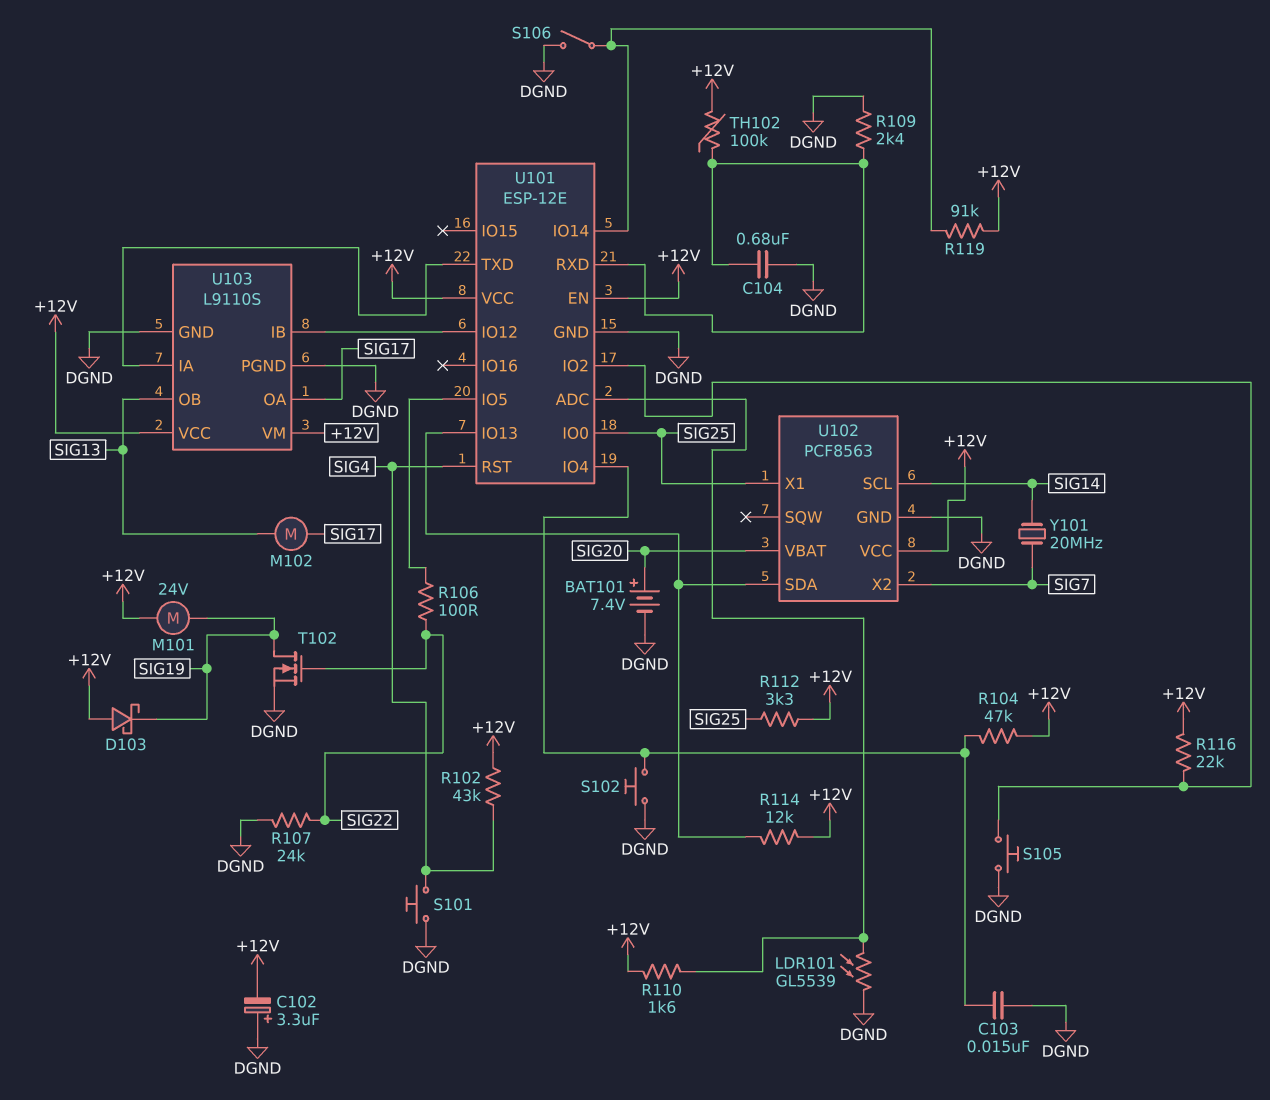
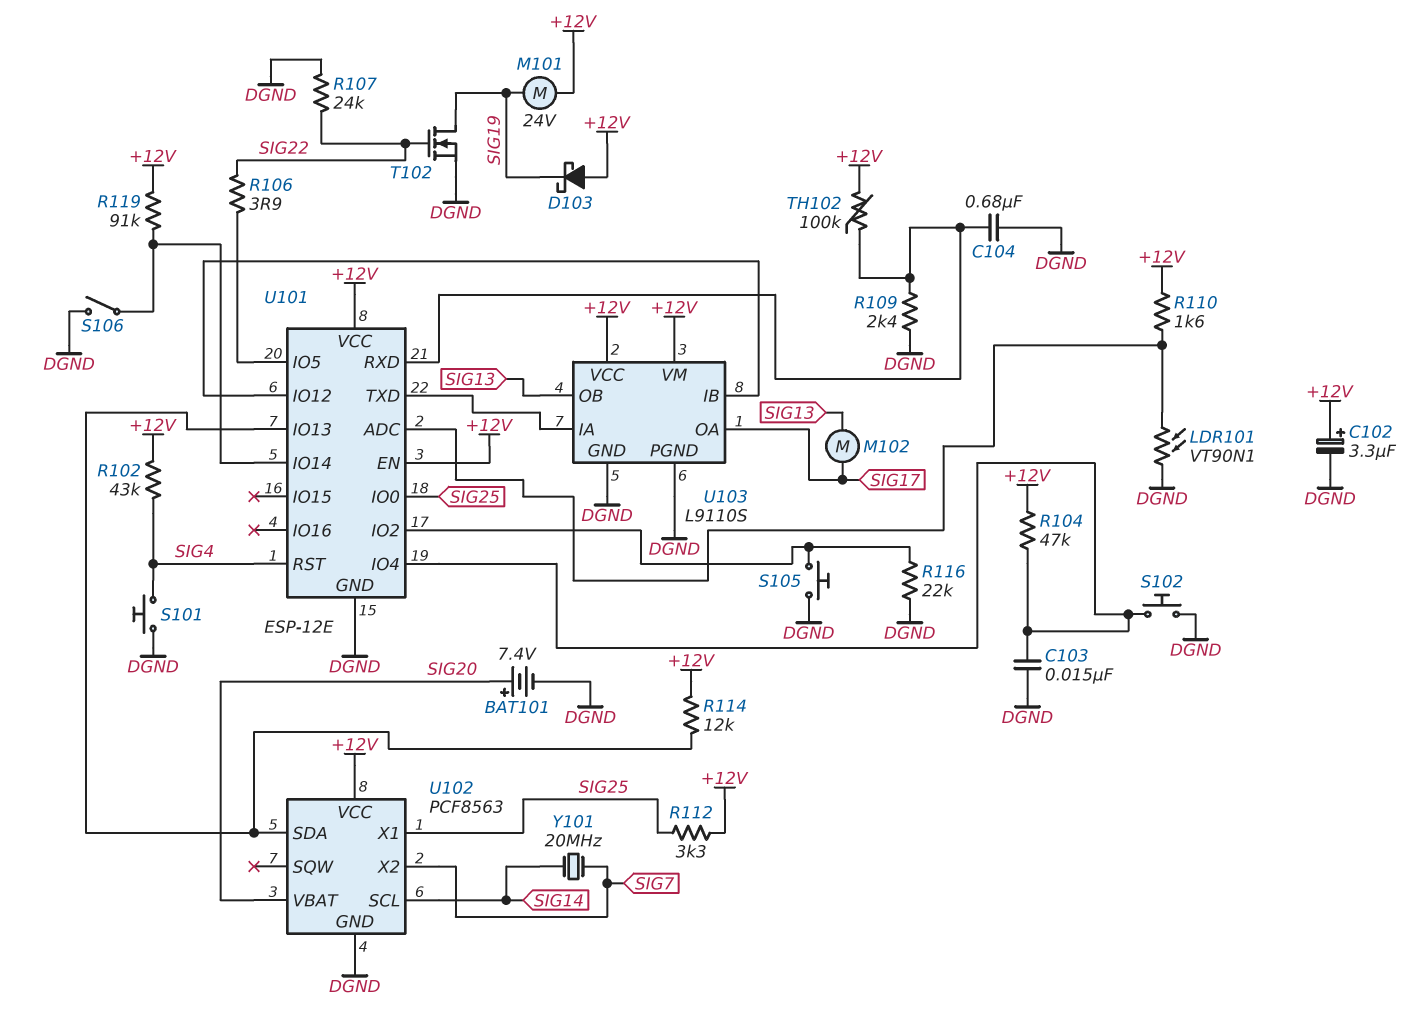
C102: 3.3uF (plus DGND, minus +12V) -> 3.3uF (plus +12V, minus DGND)
LDR101: GL5539 (DGND, U101/ADC) -> VT90N1 (DGND, U101/ADC)
R106: 100 (SIG22, U101/IO5) -> 3.9 (SIG22, U101/IO5)
R116: 22k (+12V, U101/IO2) -> 22k (DGND, U101/IO2)

